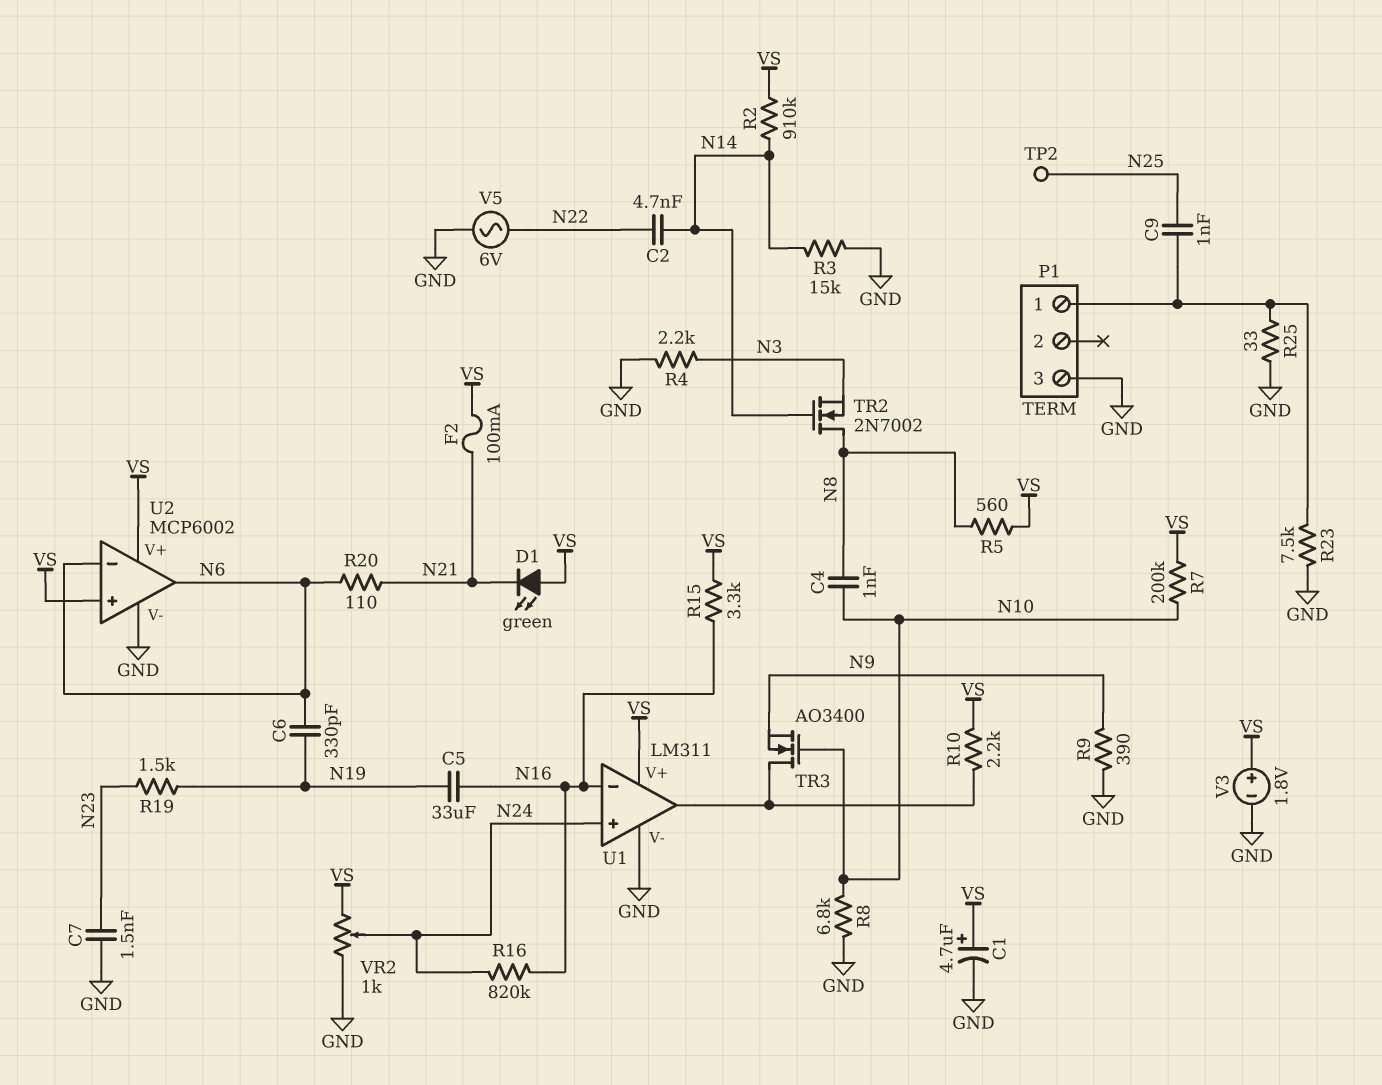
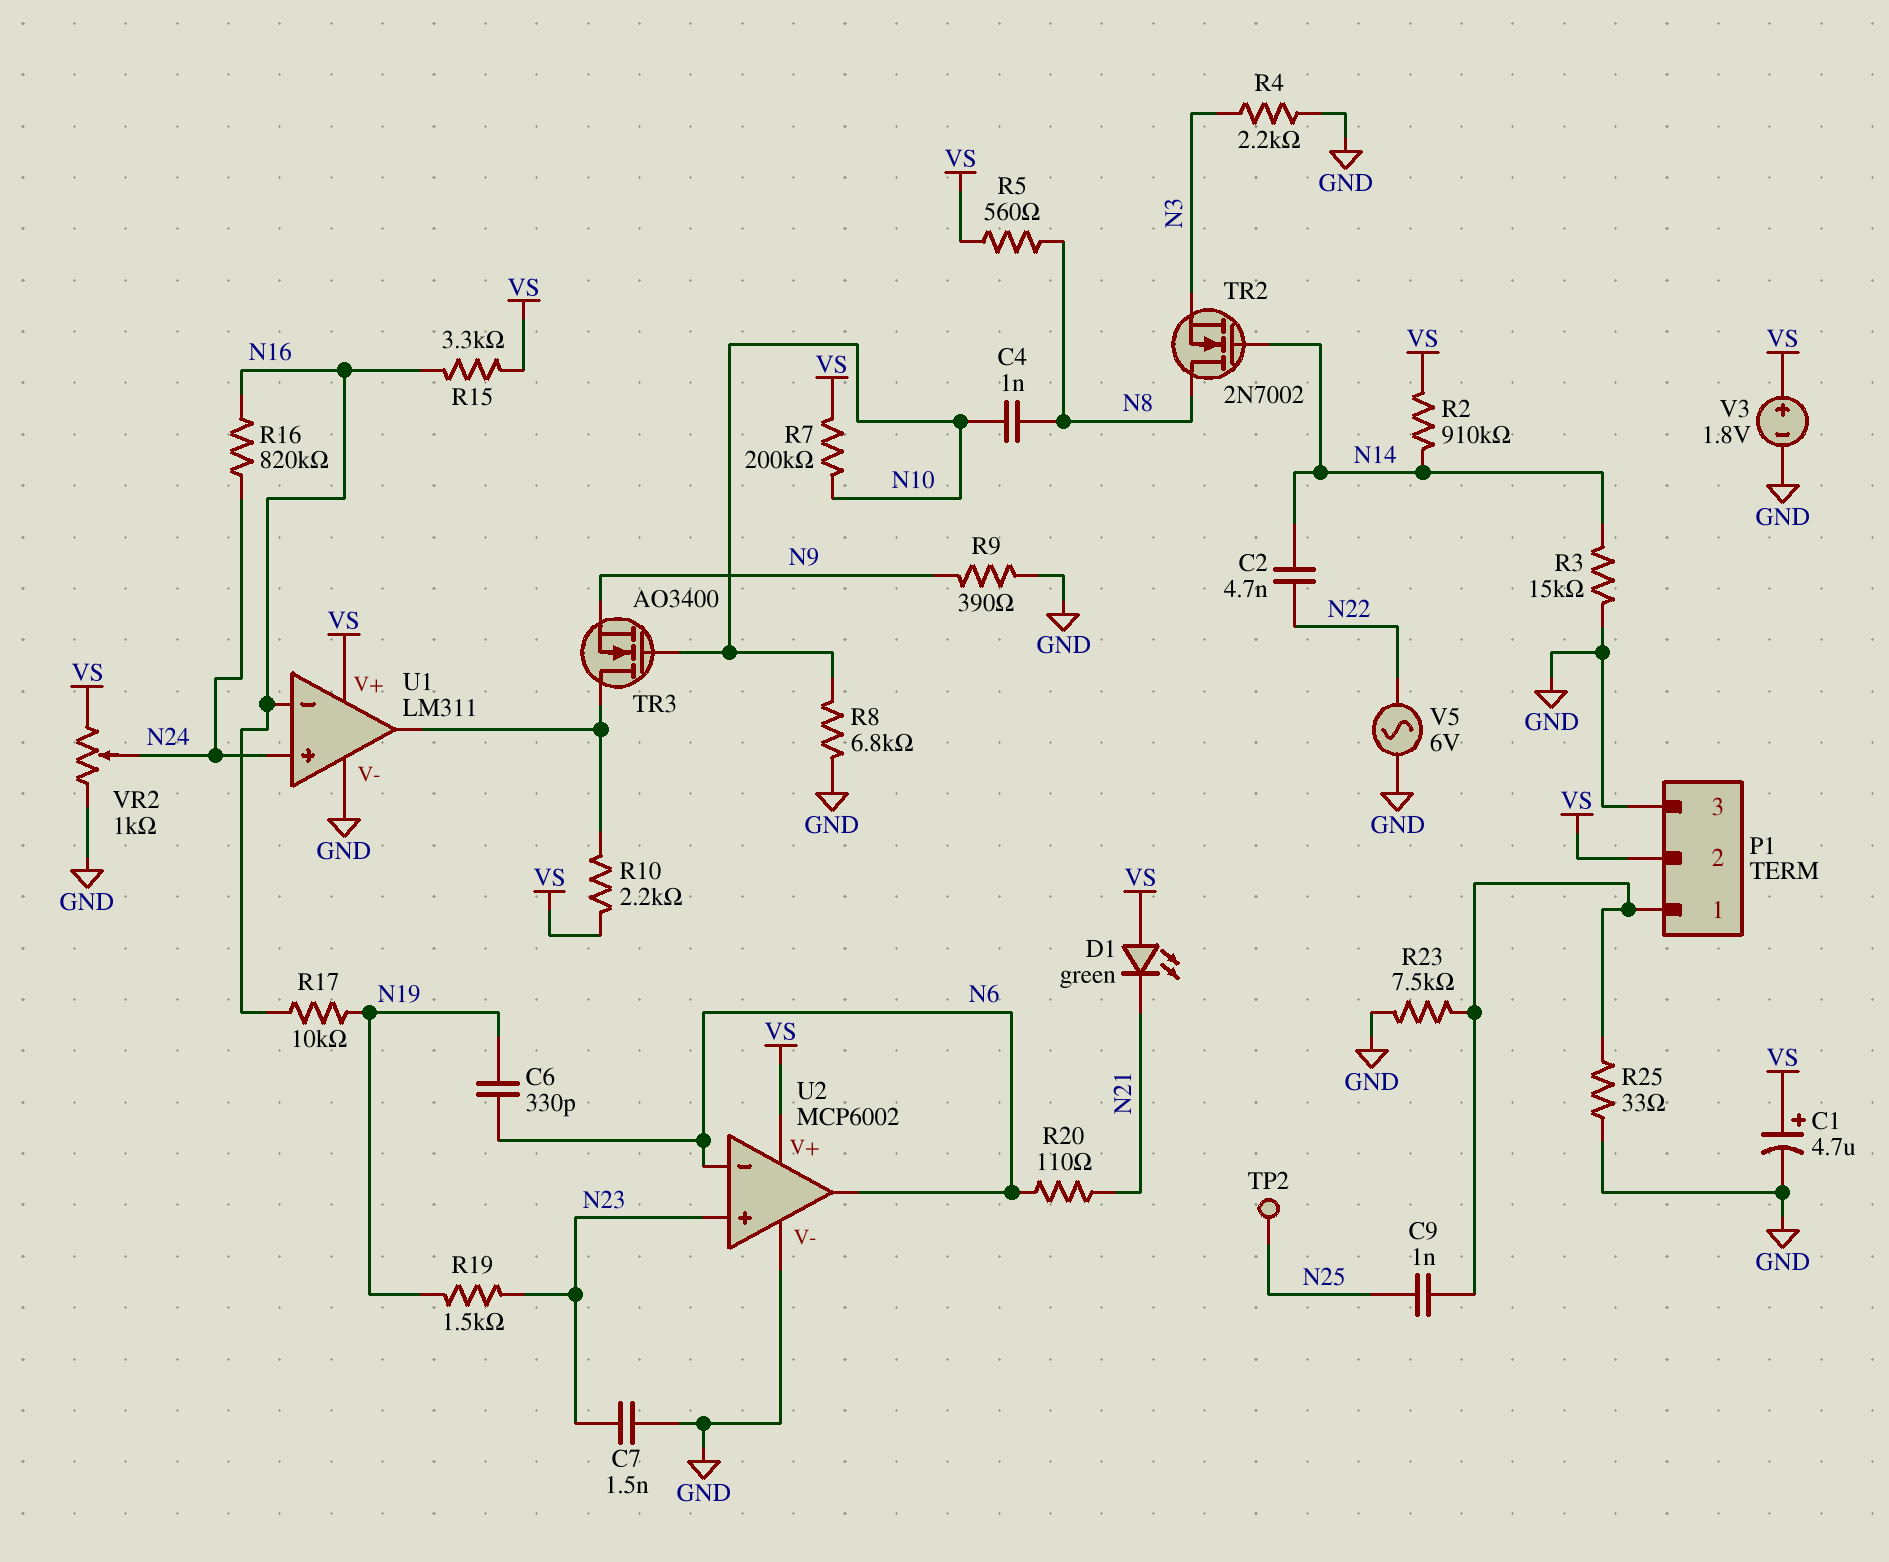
C5: 33uF (N16, N19) -> none
F2: 100mA (N21, VS) -> none
P1 pin 2: none -> VS
R17: none -> 10k (N16, N19)
U2 pin in+: VS -> N23

